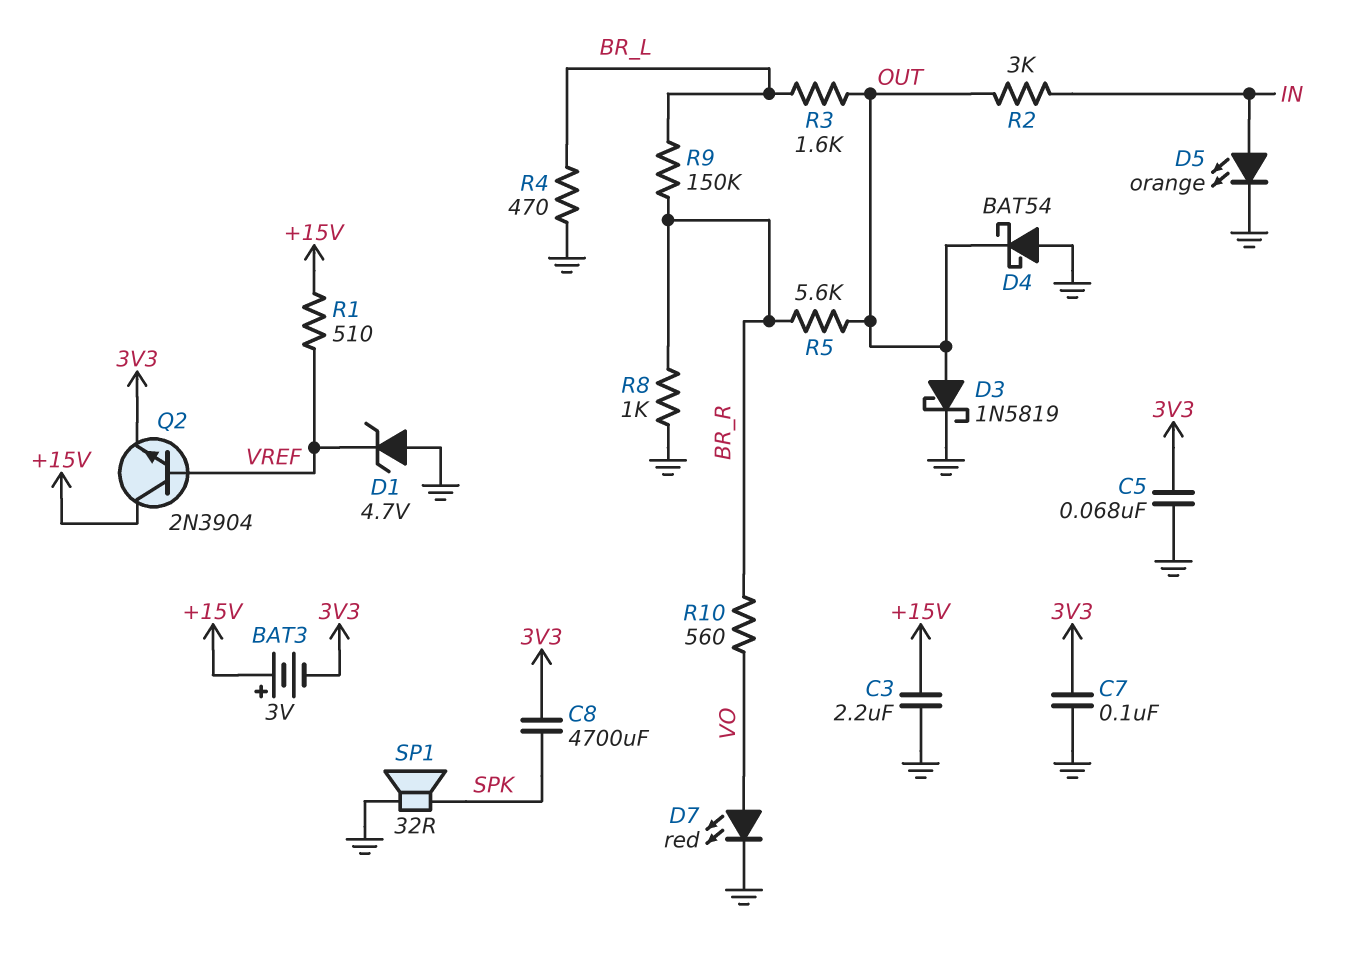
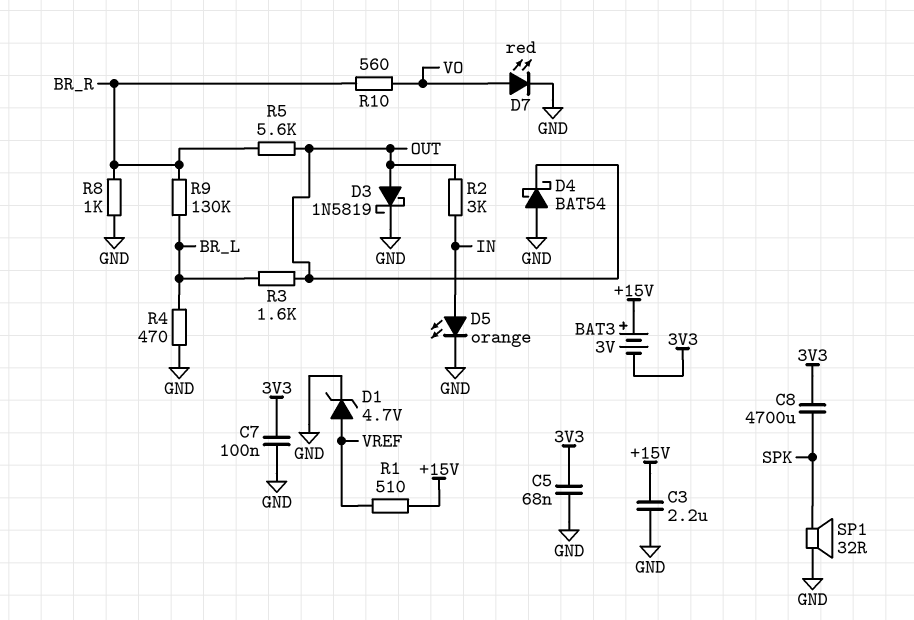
D1: zener 4.7V (A GND, K VREF) -> zener 4.7V (A VREF, K GND)
Q2: NPN 2N3904 (B VREF, C +15V, E 3V3) -> none
R9: 150k (BR_L, BR_R) -> 130k (BR_L, BR_R)

